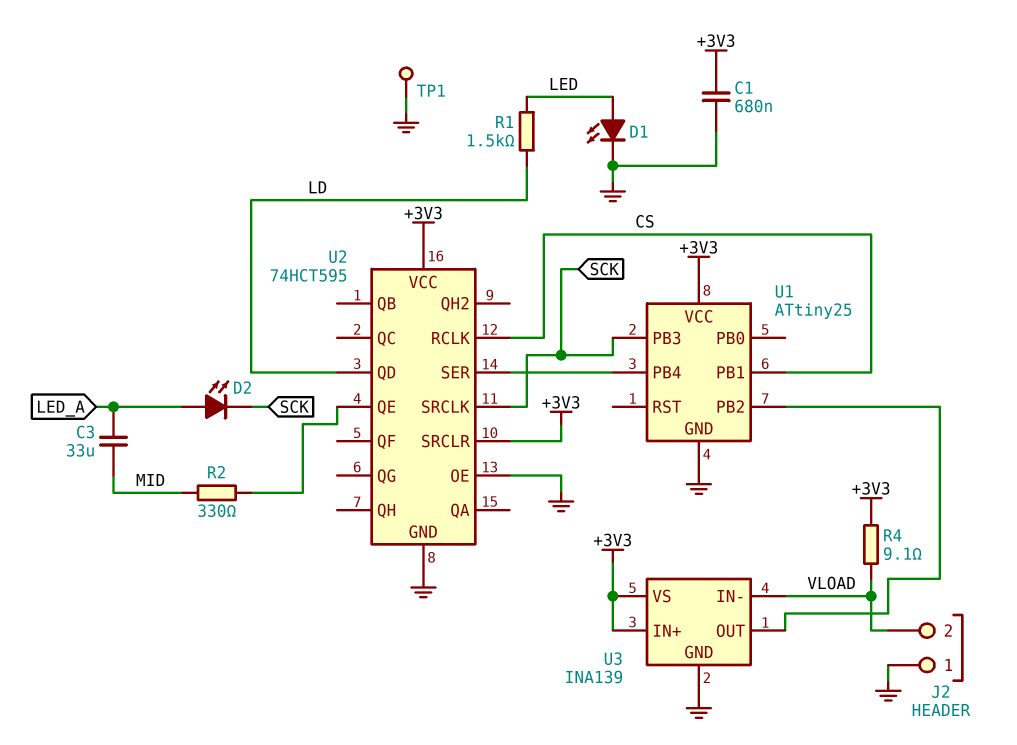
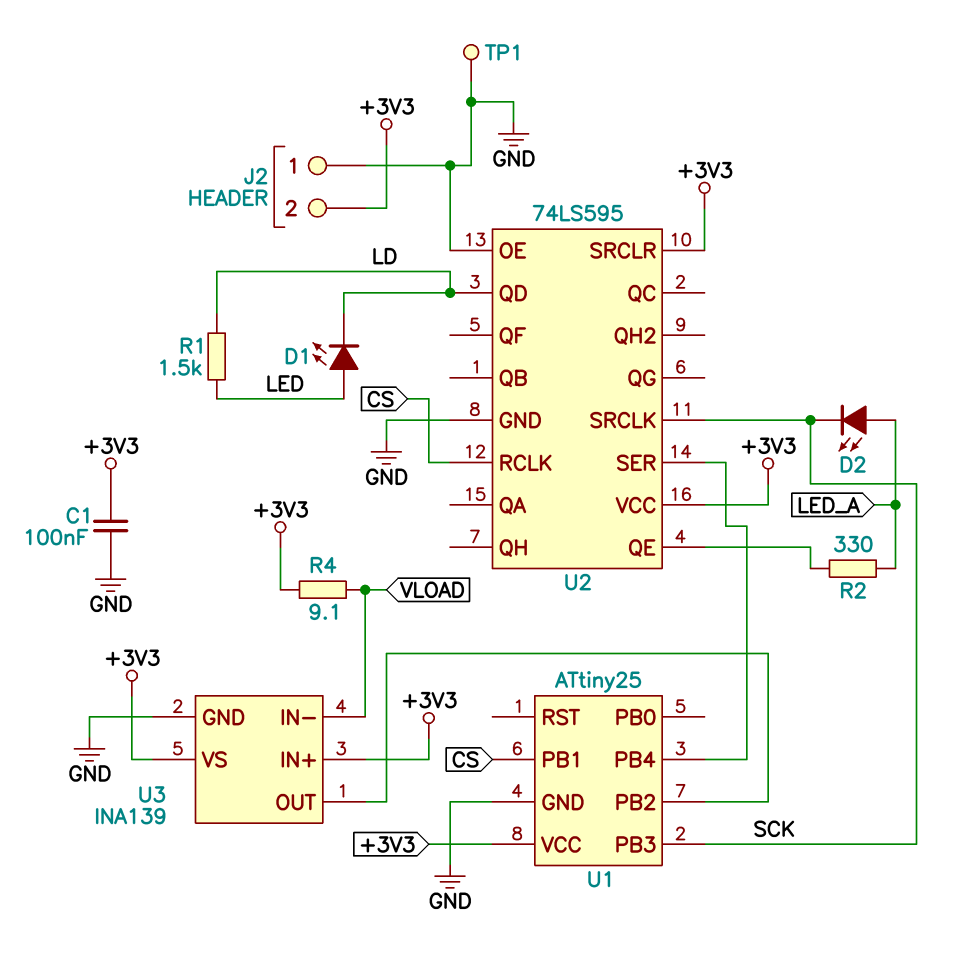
C1: 680nF (+3V3, GND) -> 100nF (+3V3, GND)
C3: 33uF (LED_A, MID) -> none
D1: LED (A LED, K GND) -> LED (A LED, K LD)
J2 pin 2: VLOAD -> +3V3
R2: 330 (MID, U2/QE) -> 330 (LED_A, U2/QE)
U2: 74HCT595 -> 74LS595

